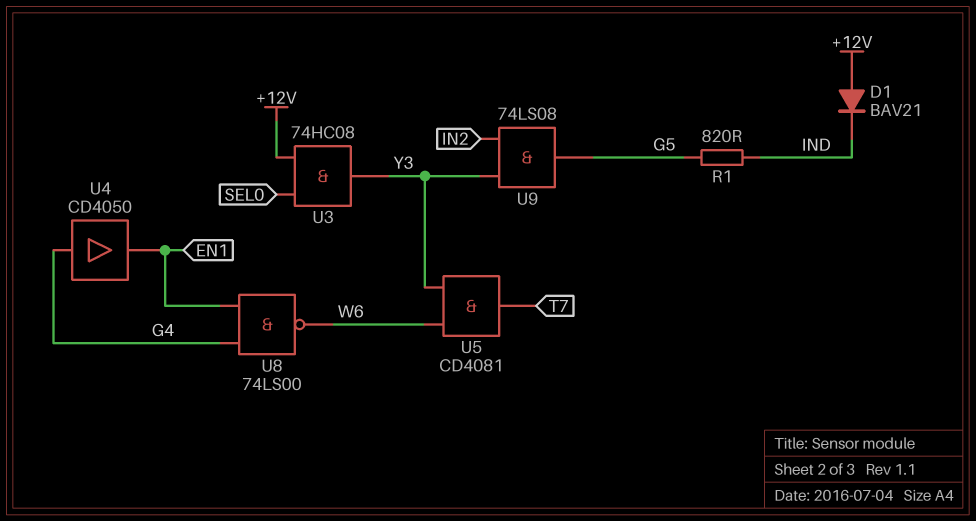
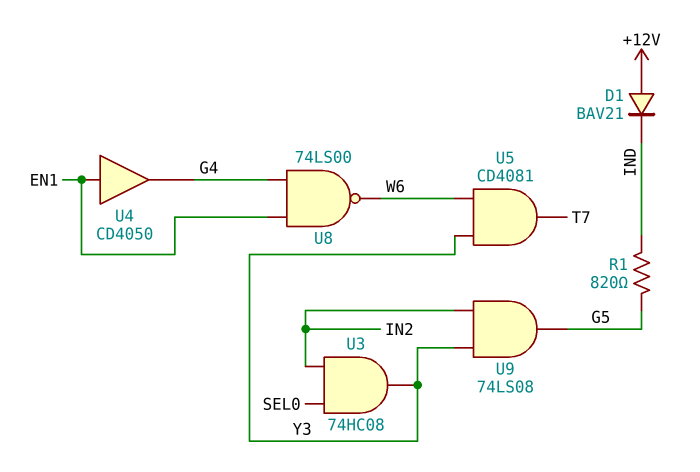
U3: AND 74HC08 (in +12V, in SEL0, out Y3) -> AND 74HC08 (in IN2, in SEL0, out Y3)
U4: buffer CD4050 (in G4, out EN1) -> buffer CD4050 (in EN1, out G4)

